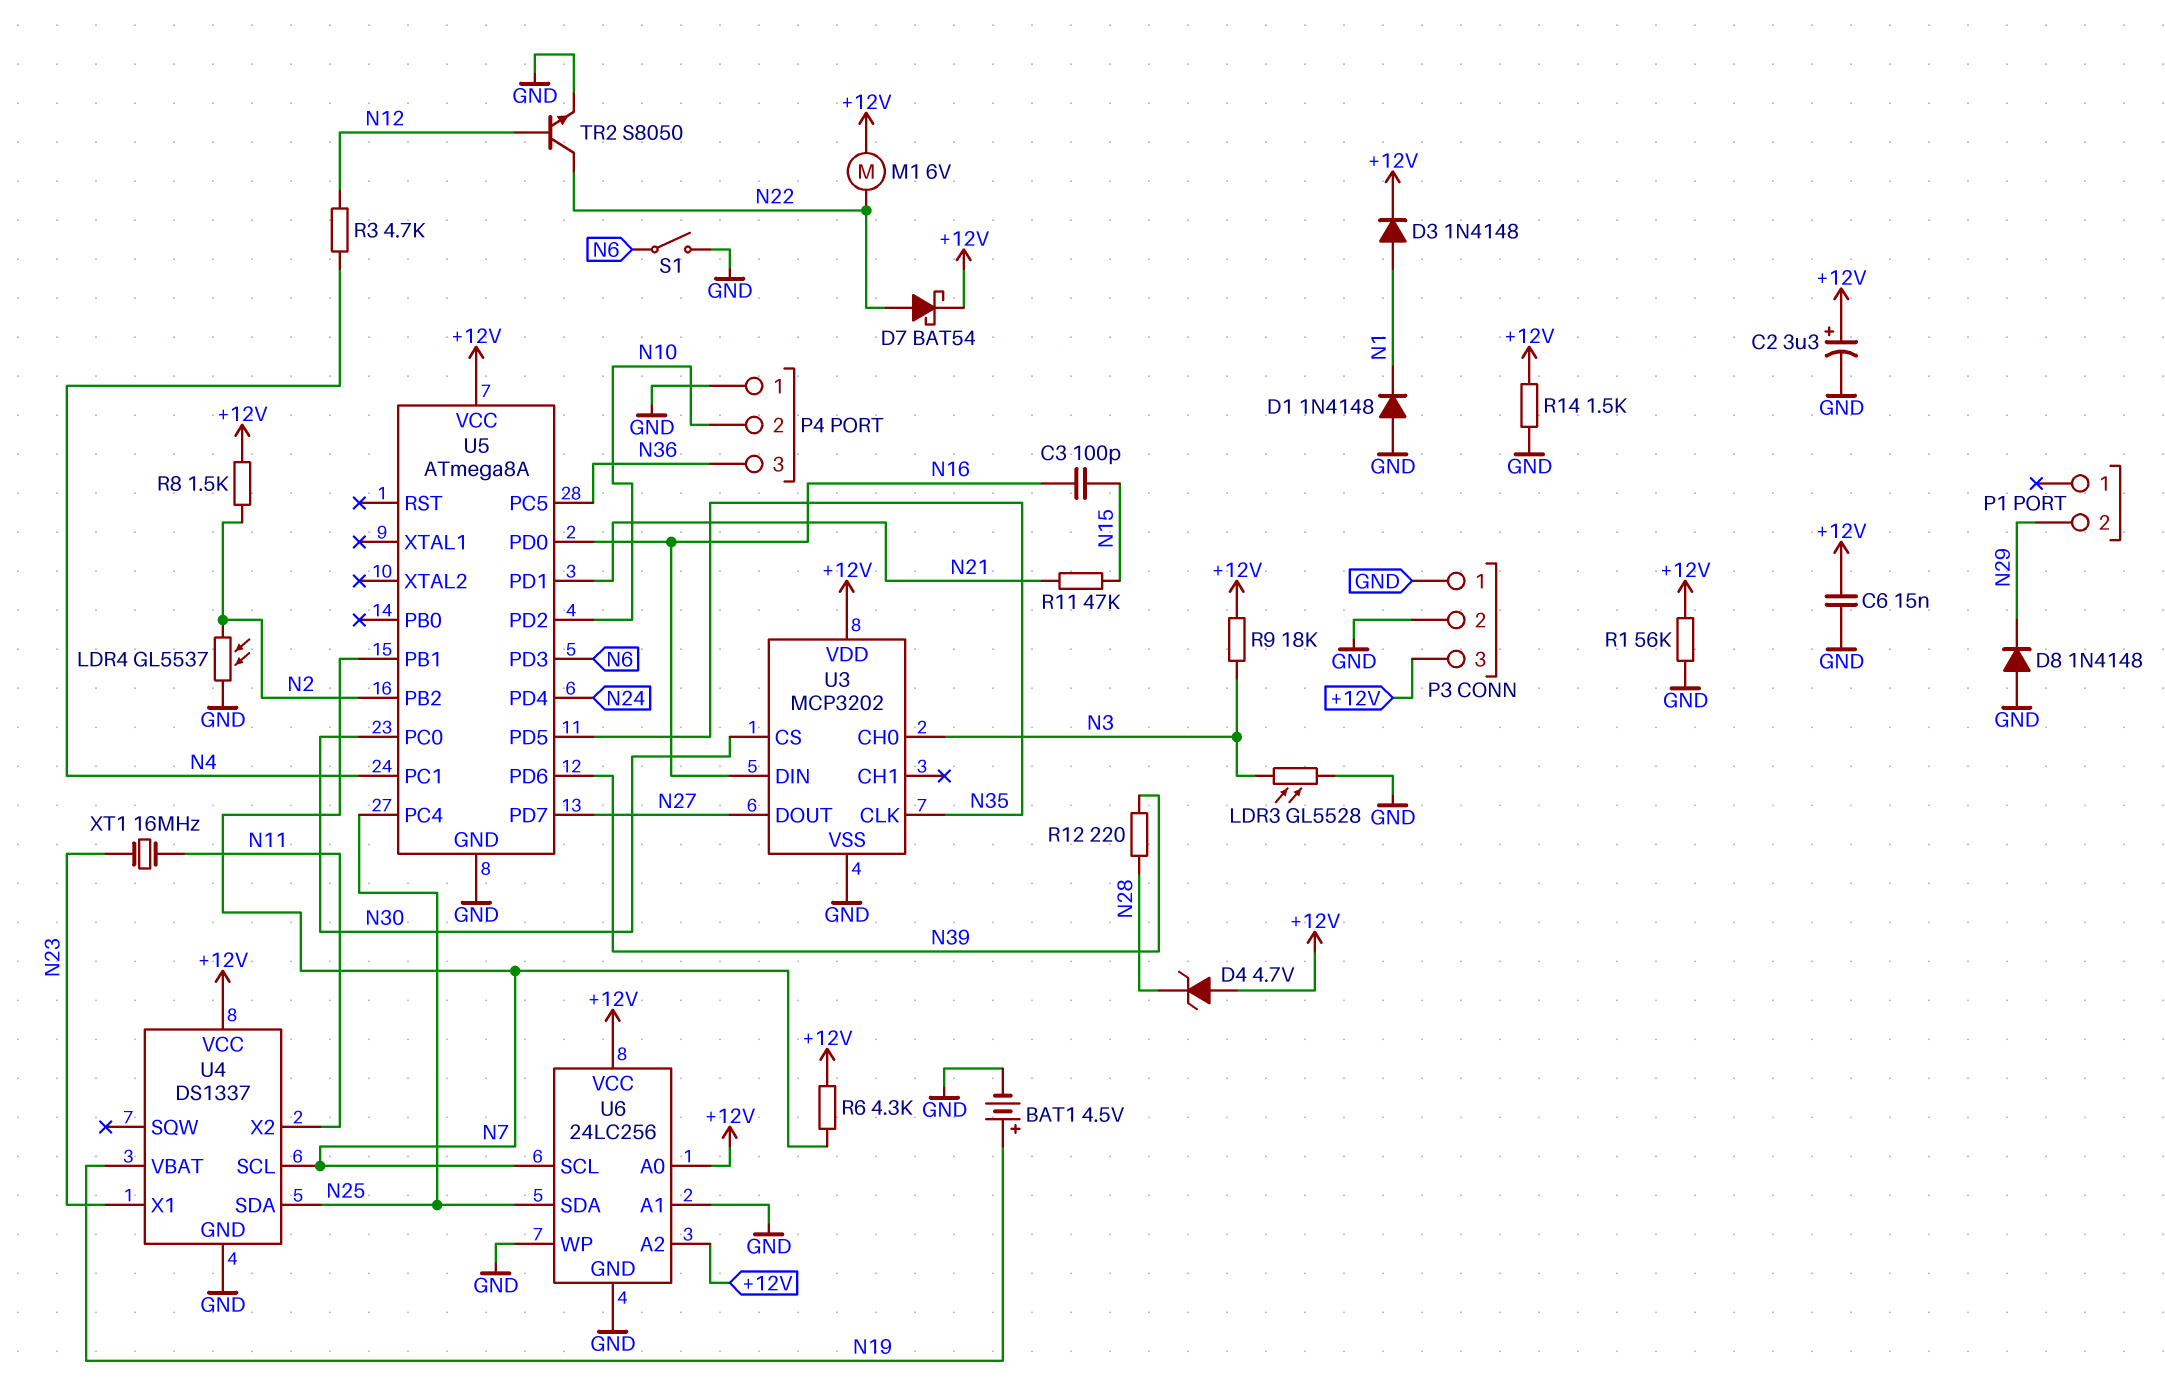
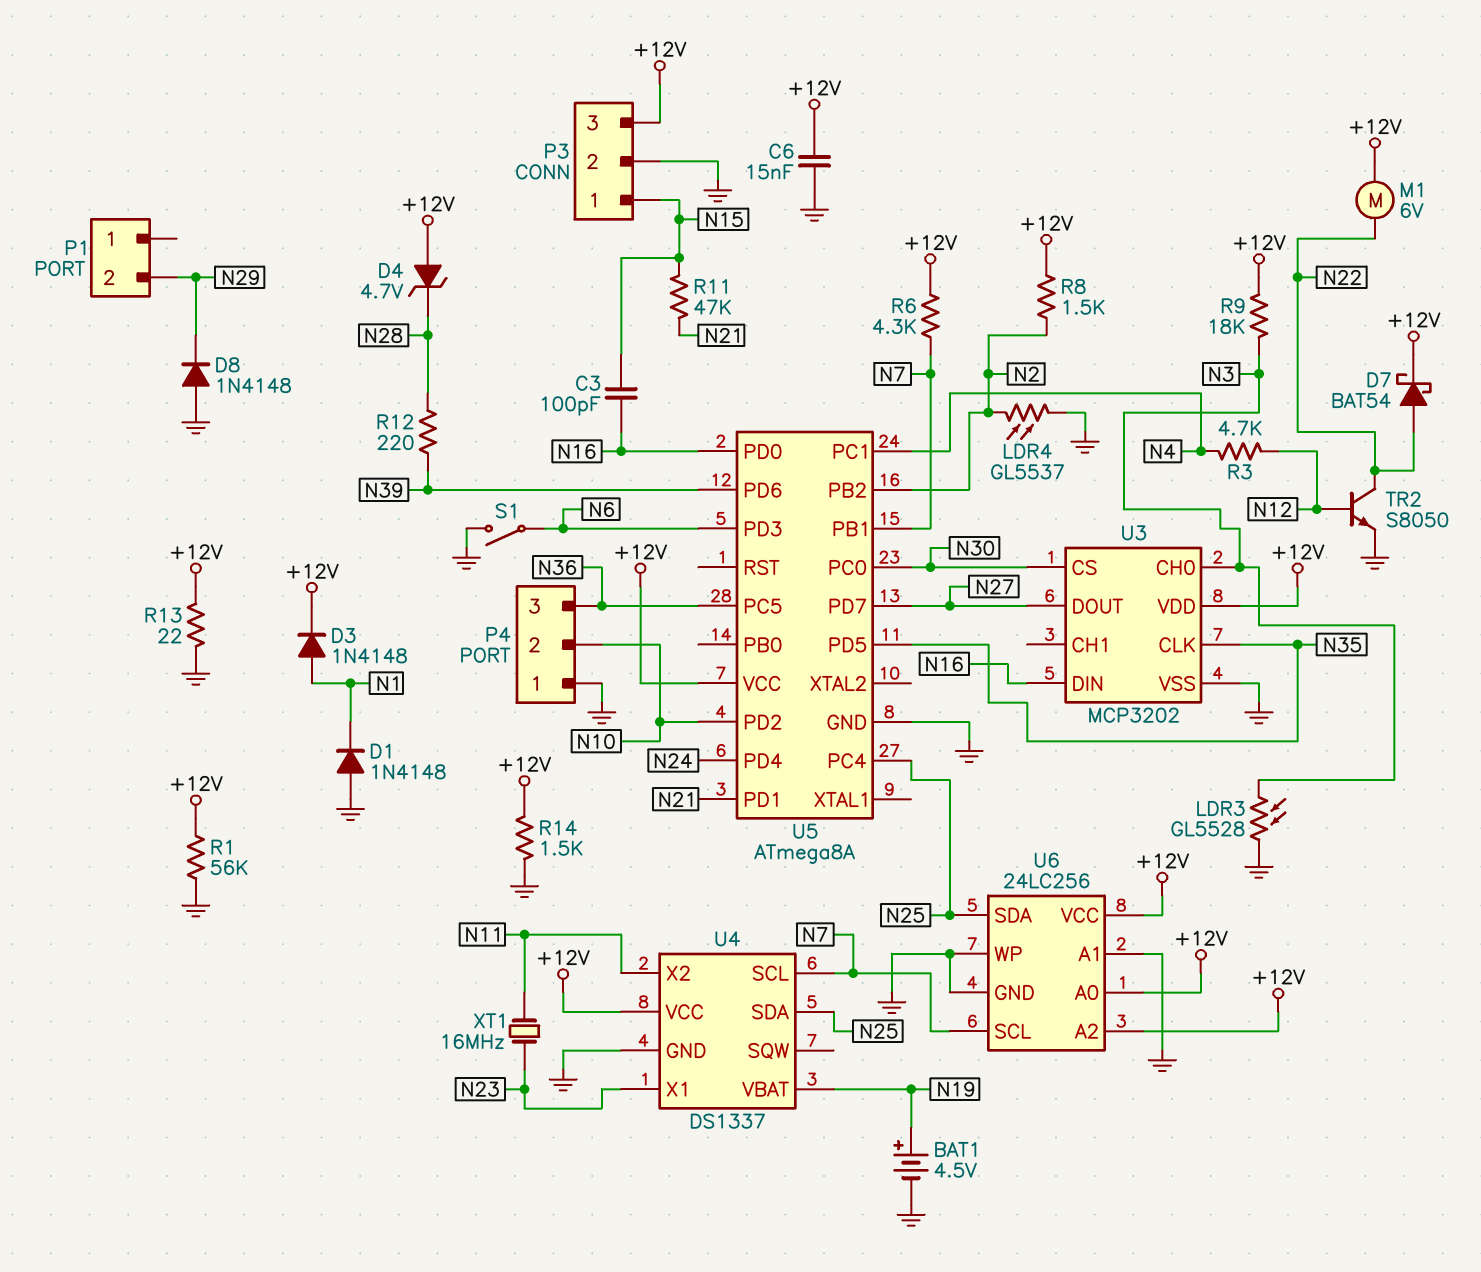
C2: 3.3uF (plus +12V, minus GND) -> none
P3 pin 1: GND -> N15
R13: none -> 22 (+12V, GND)

